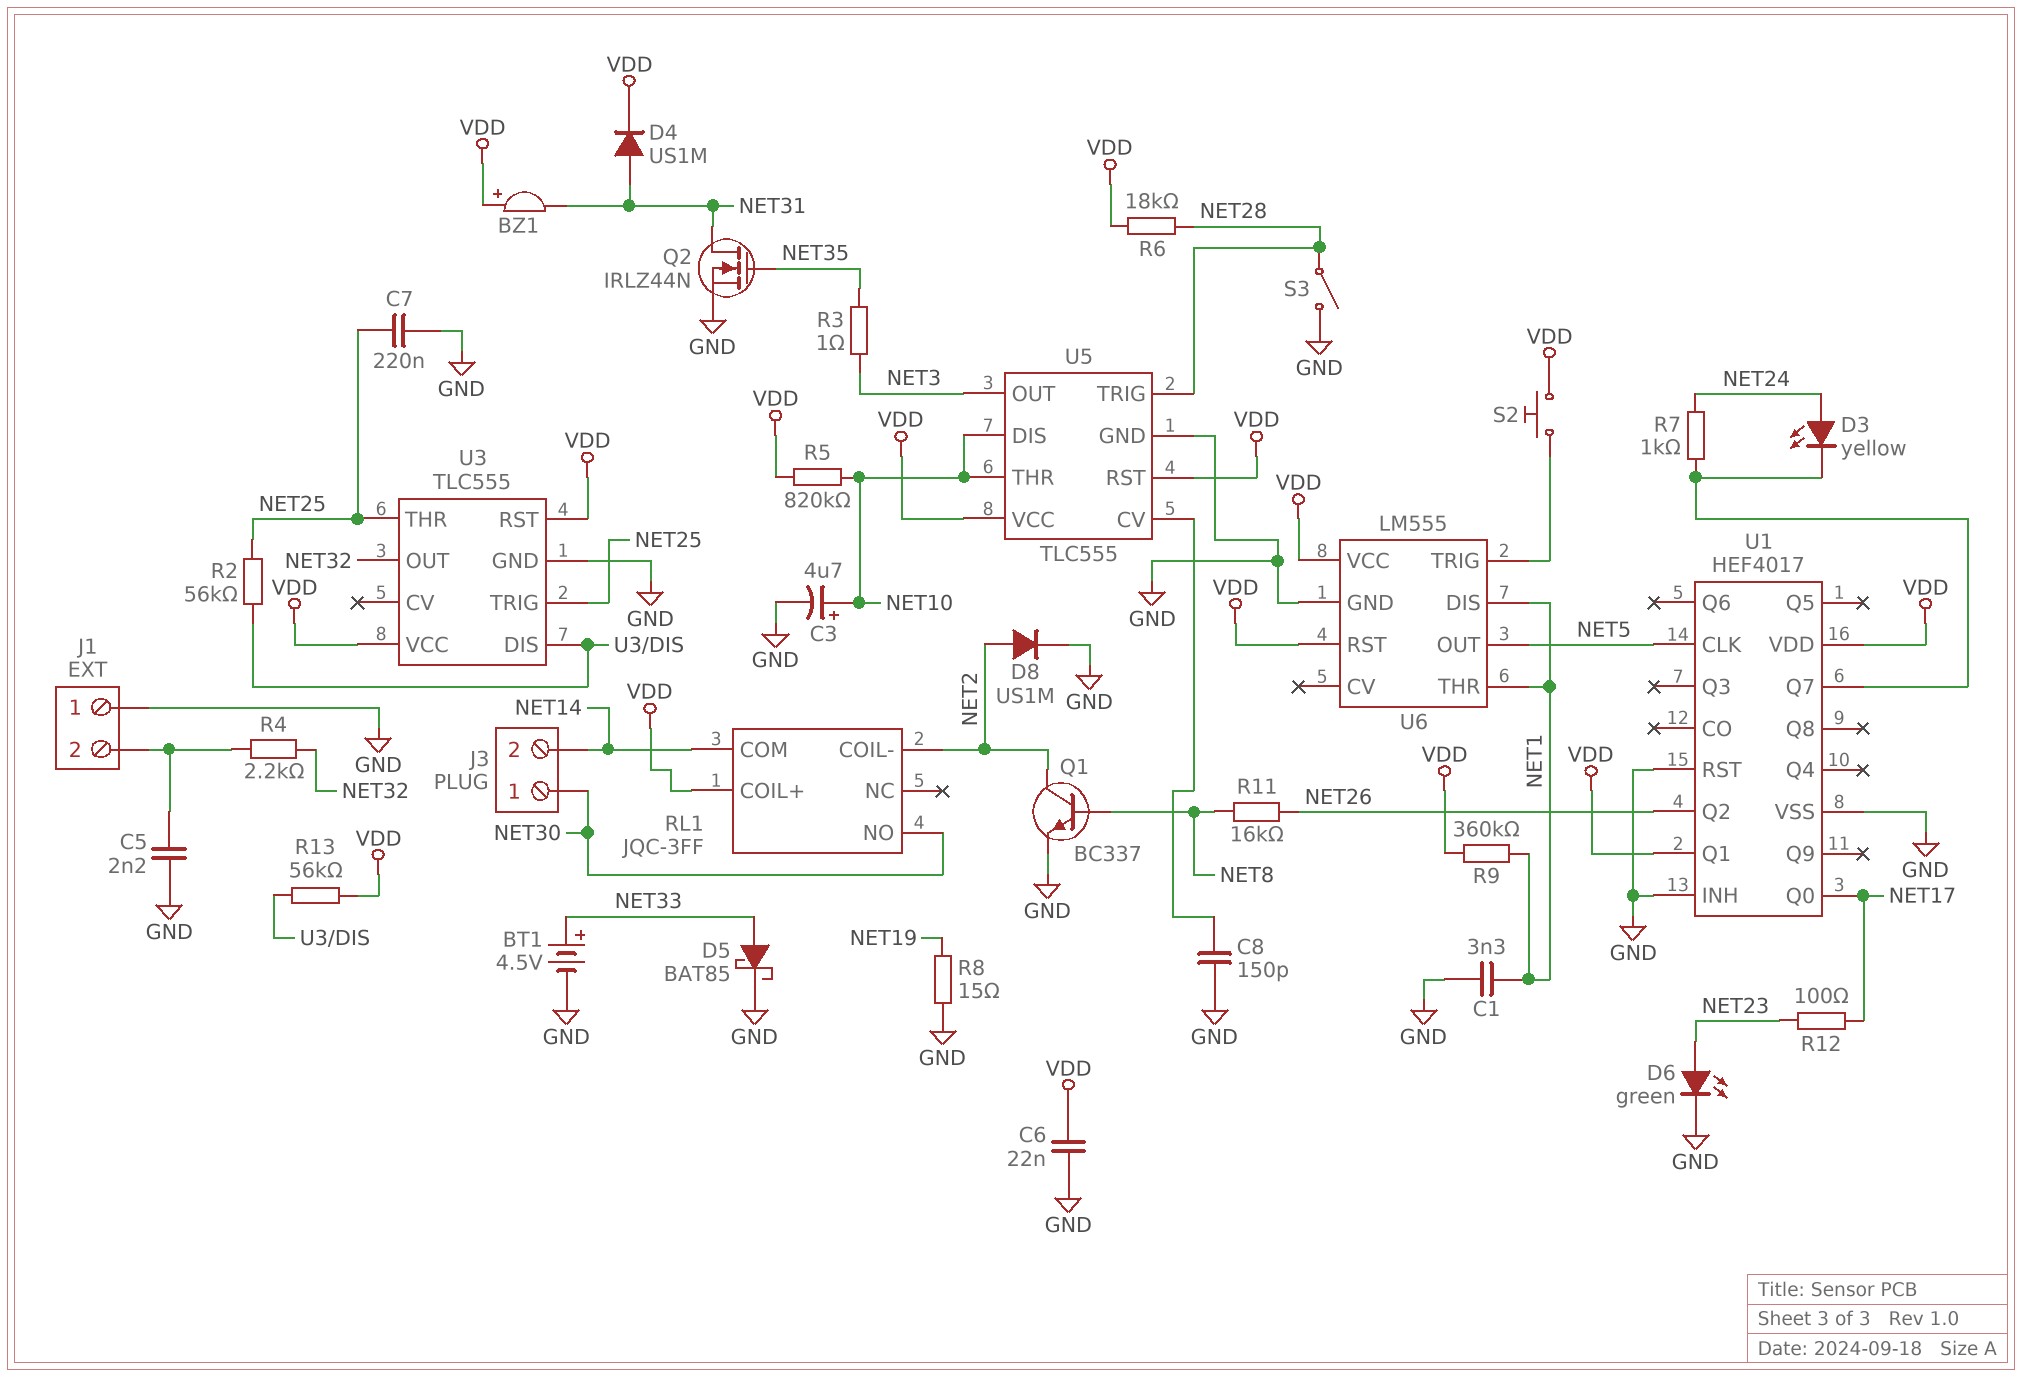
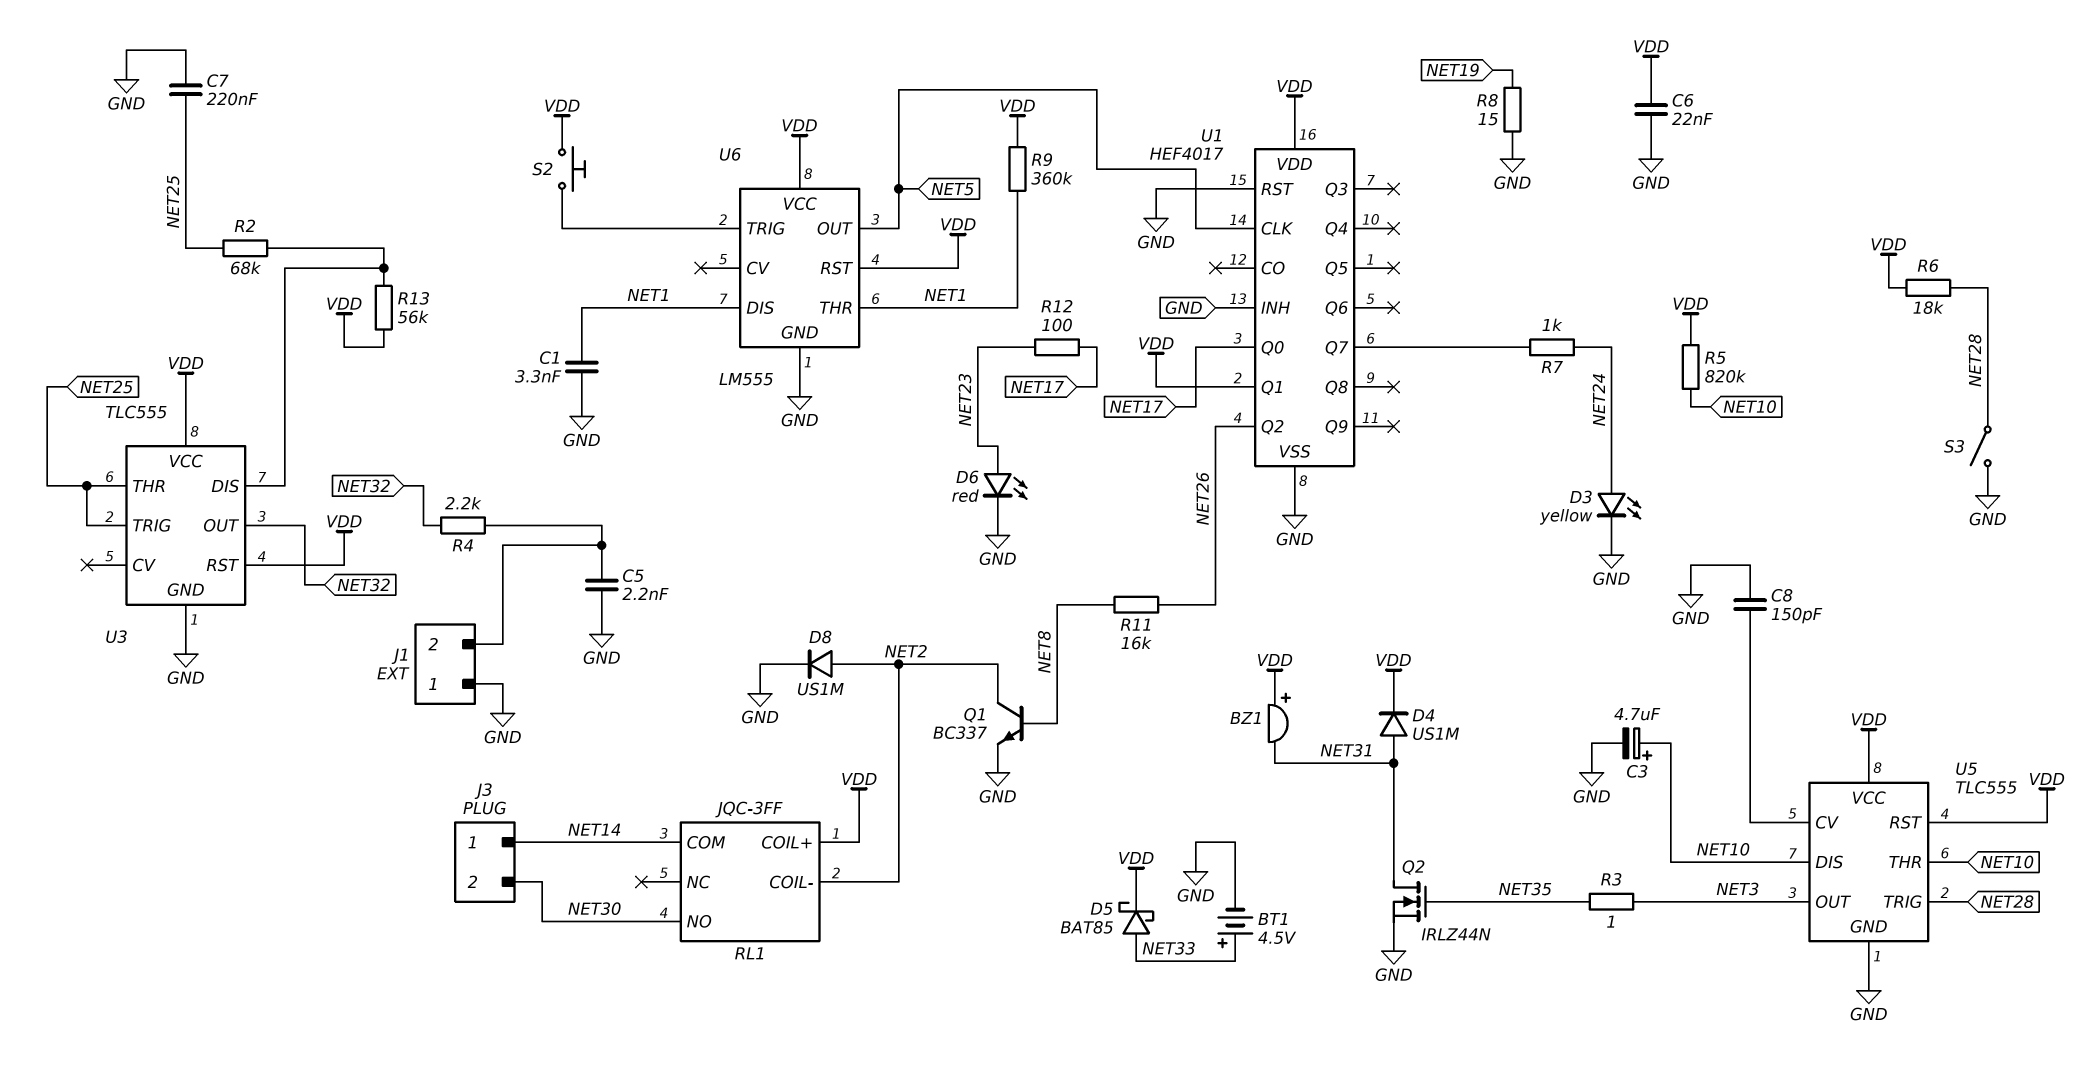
D3: LED yellow (A NET24, K U1/Q7) -> LED yellow (A NET24, K GND)
D5: schottky BAT85 (A NET33, K GND) -> schottky BAT85 (A NET33, K VDD)
D6: LED green (A NET23, K GND) -> LED red (A NET23, K GND)
J3 pin 1: NET30 -> NET14
J3 pin 2: NET14 -> NET30
R2: 56k (NET25, U3/DIS) -> 68k (NET25, U3/DIS)

